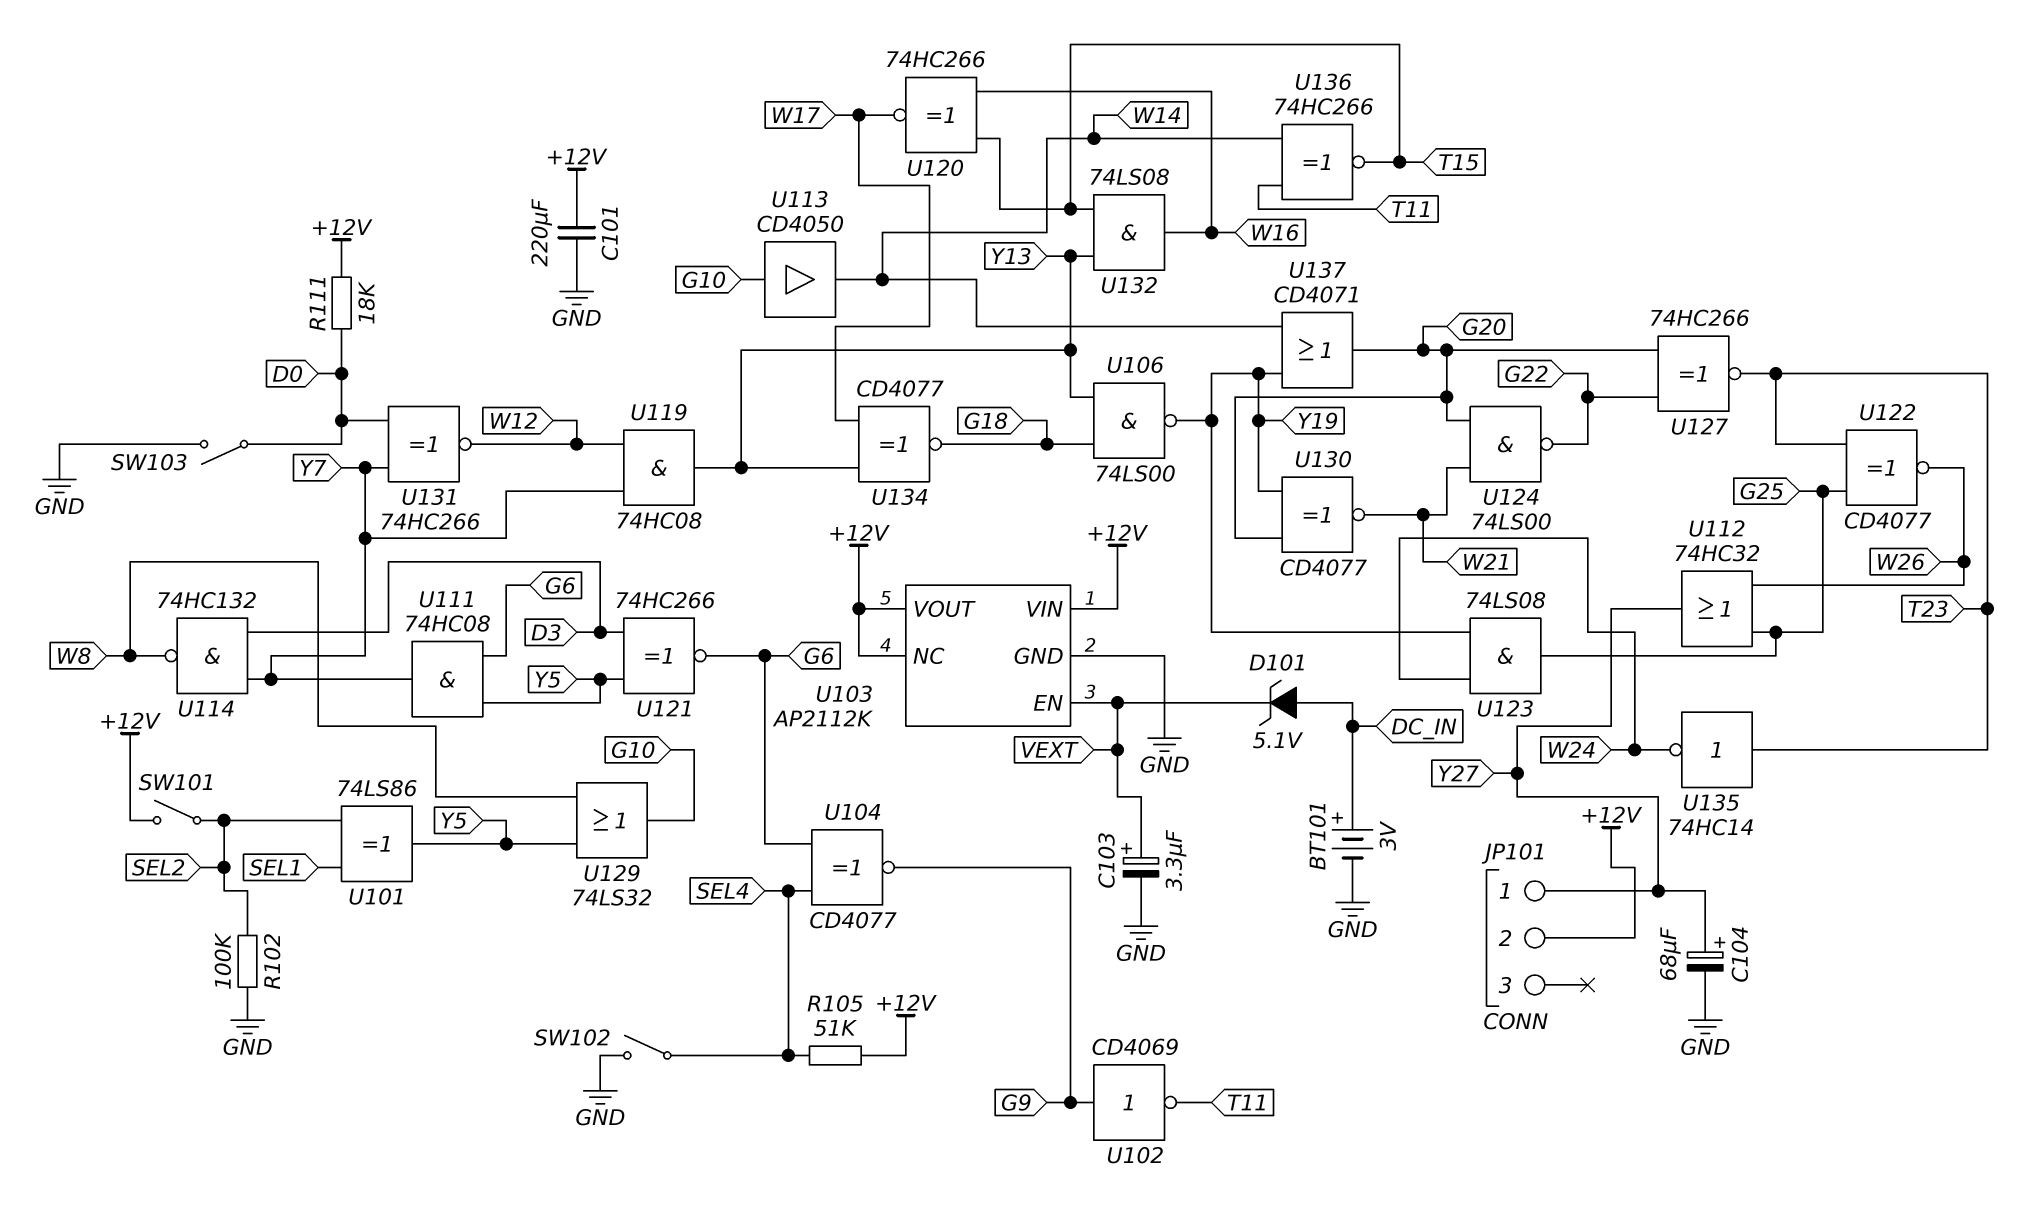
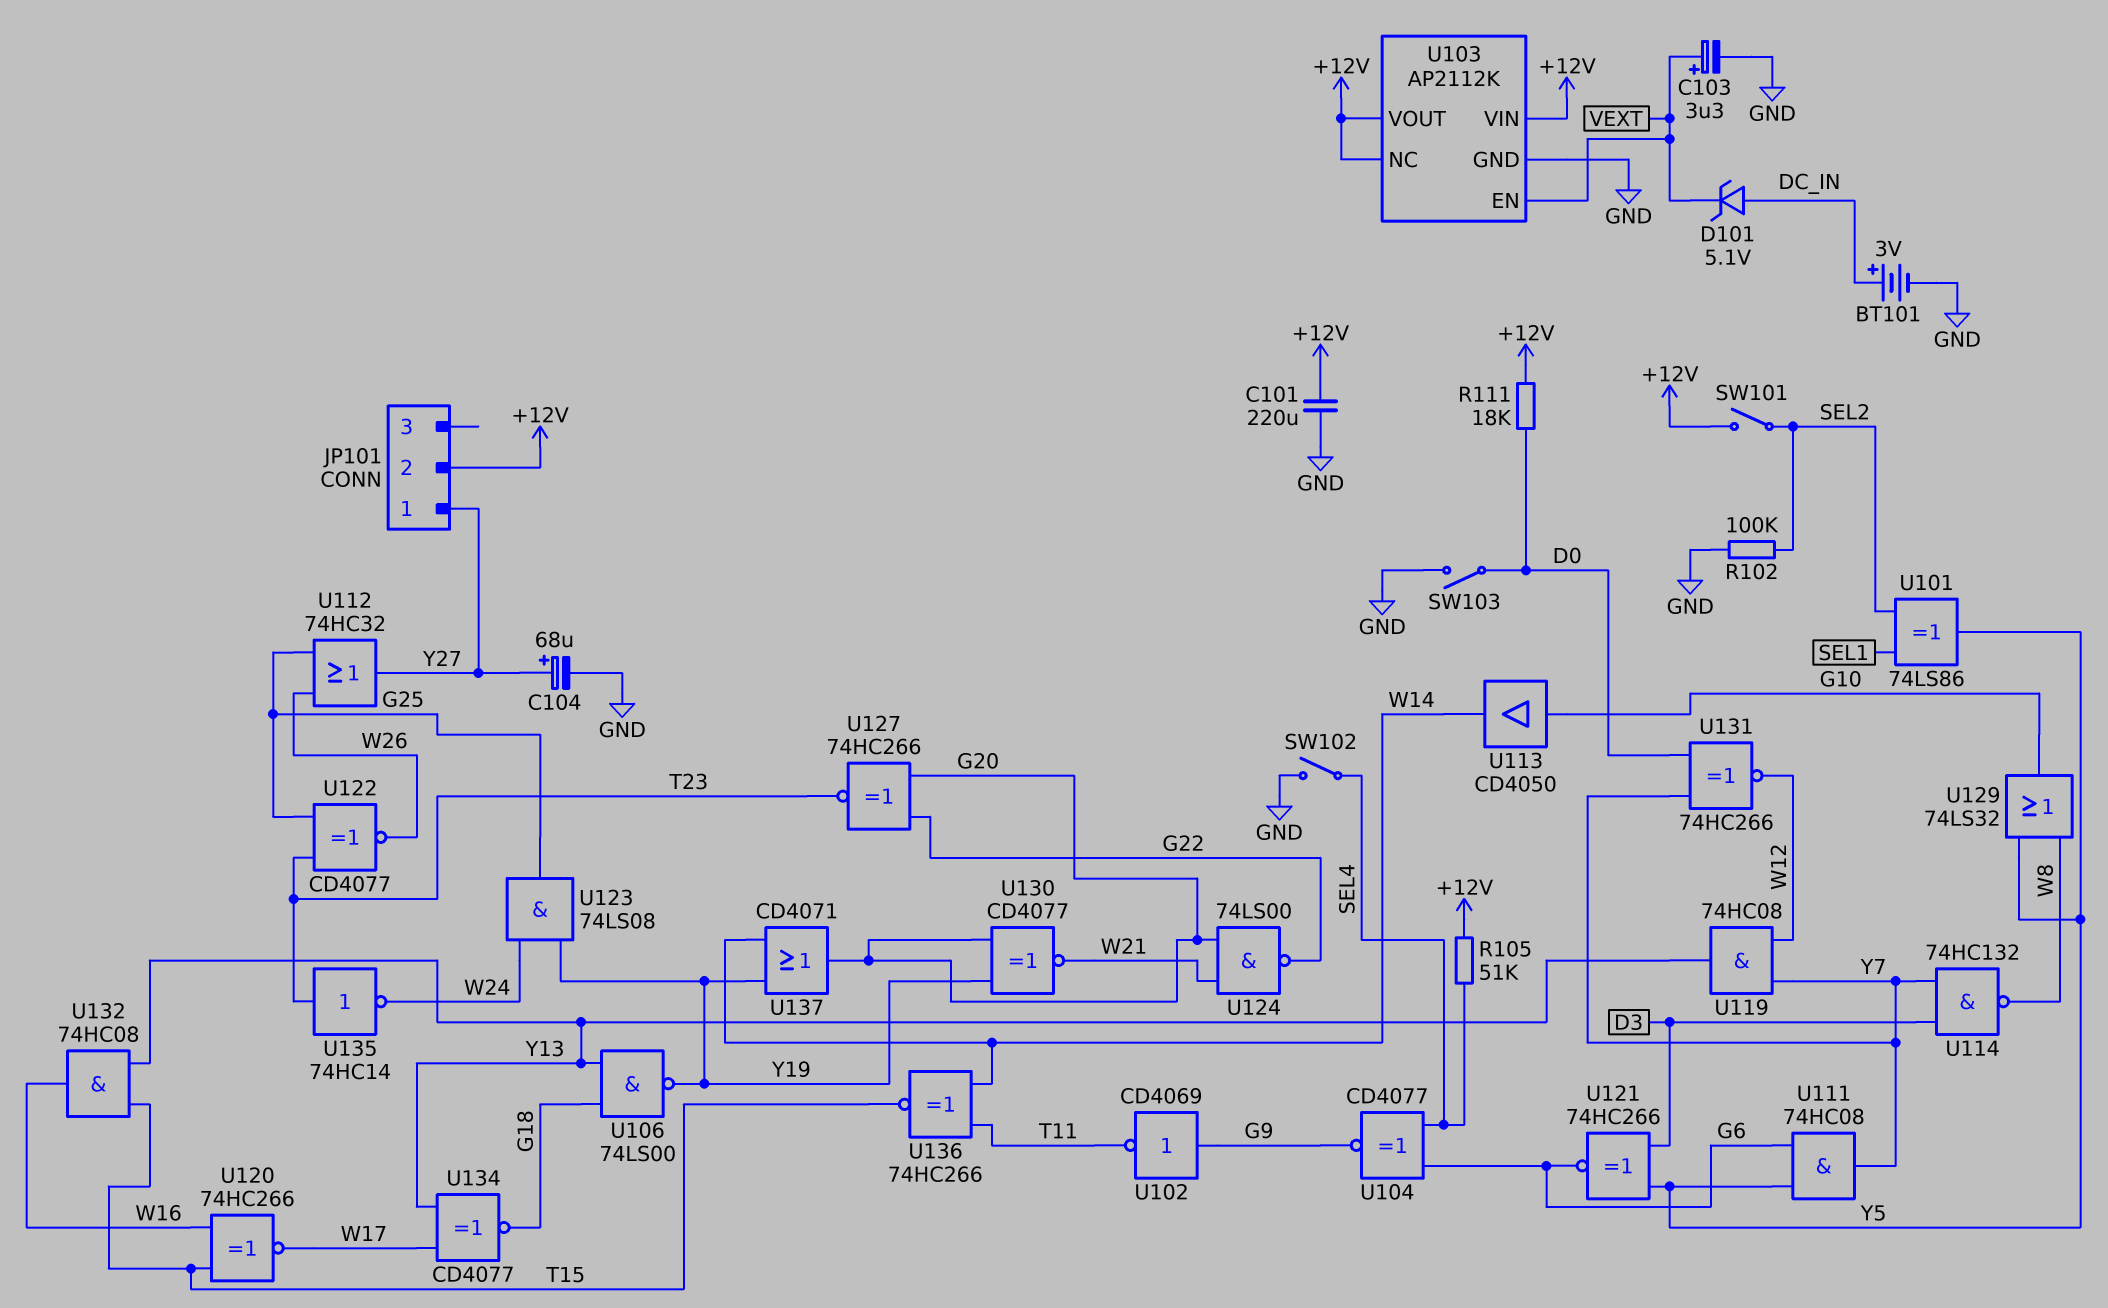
U132: AND 74LS08 (in T15, in Y13, out W16) -> AND 74HC08 (in T15, in Y13, out W16)

